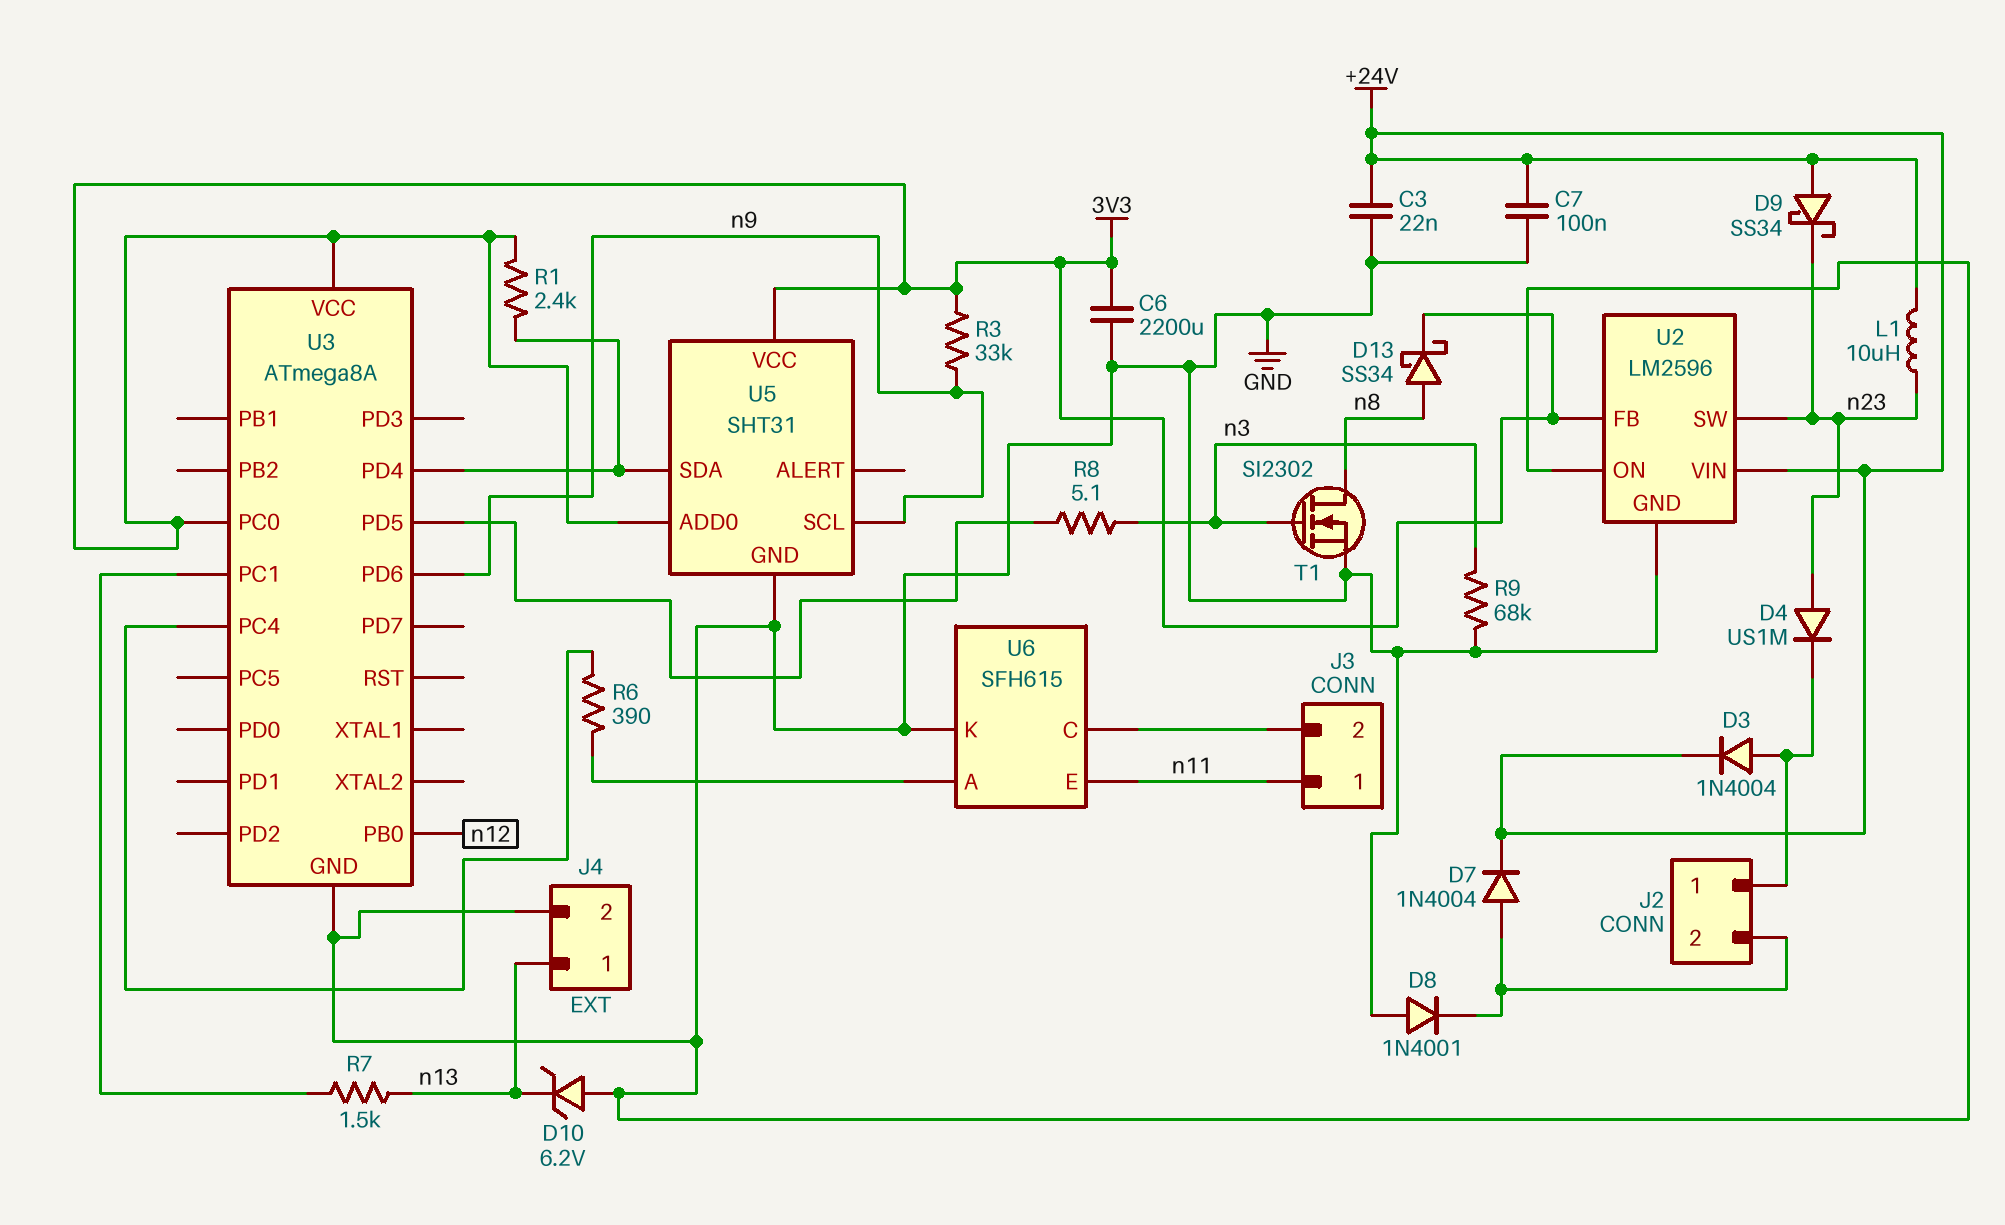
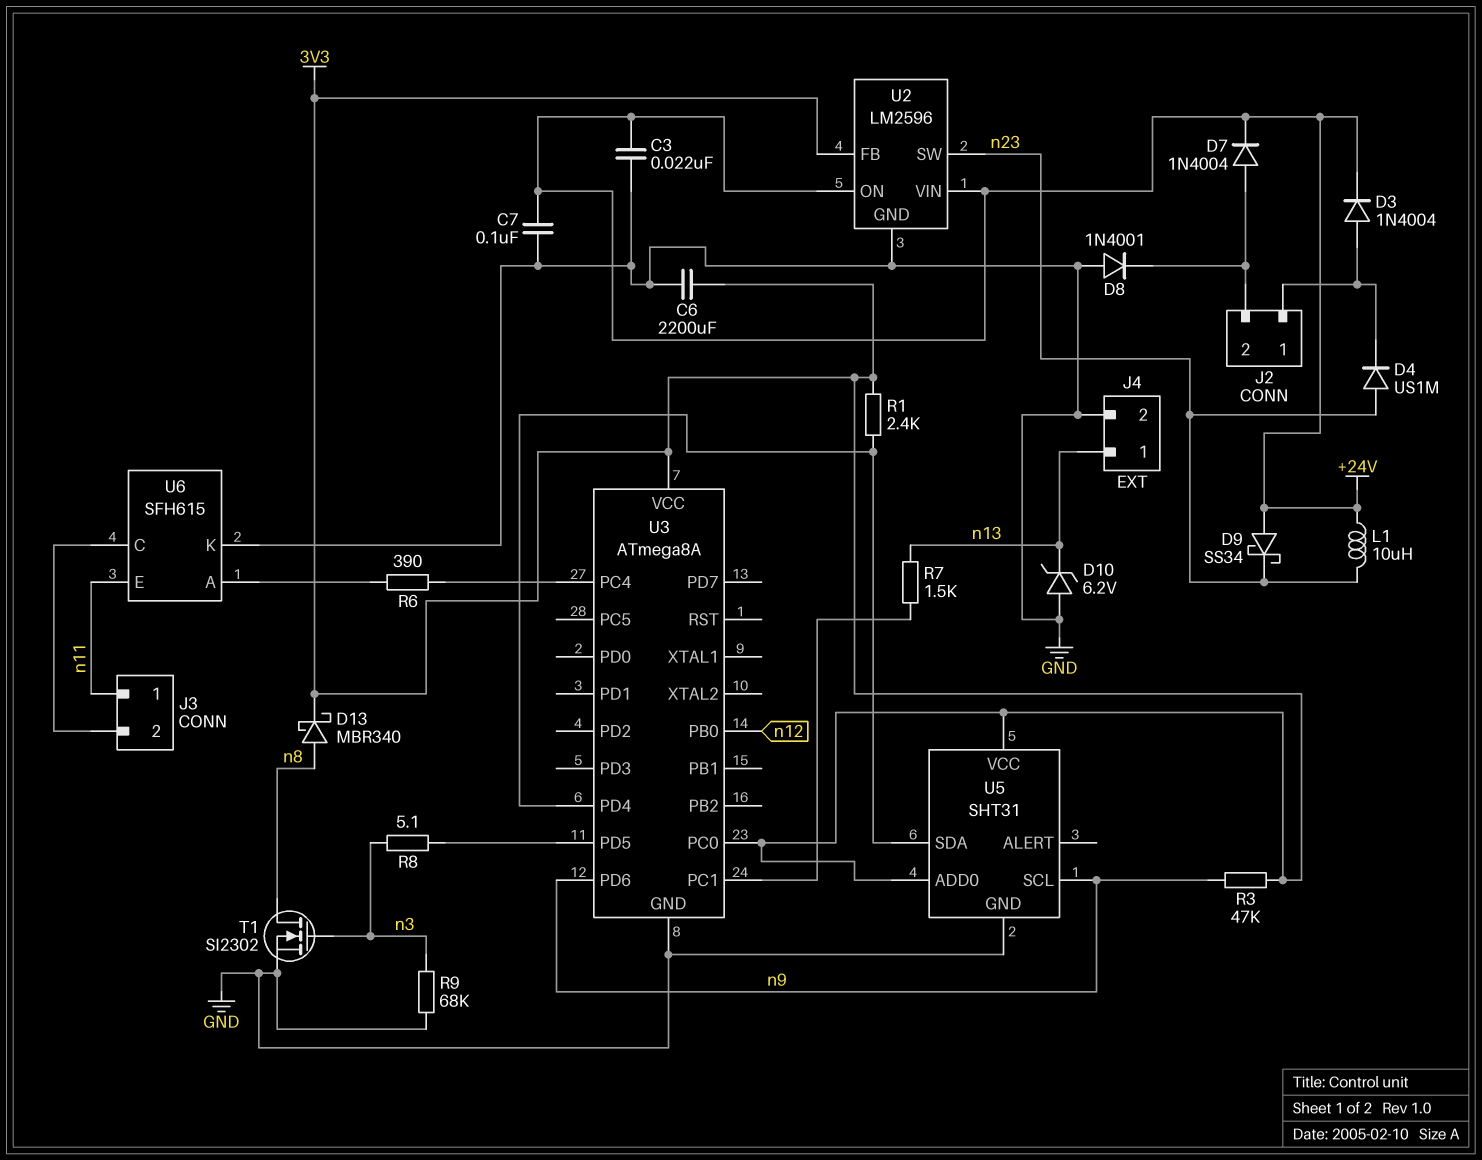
D13: schottky SS34 (A n8, K 3V3) -> schottky MBR340 (A n8, K 3V3)
R3: 33k (3V3, n9) -> 47k (3V3, n9)
U2 pin ON: GND -> +24V

